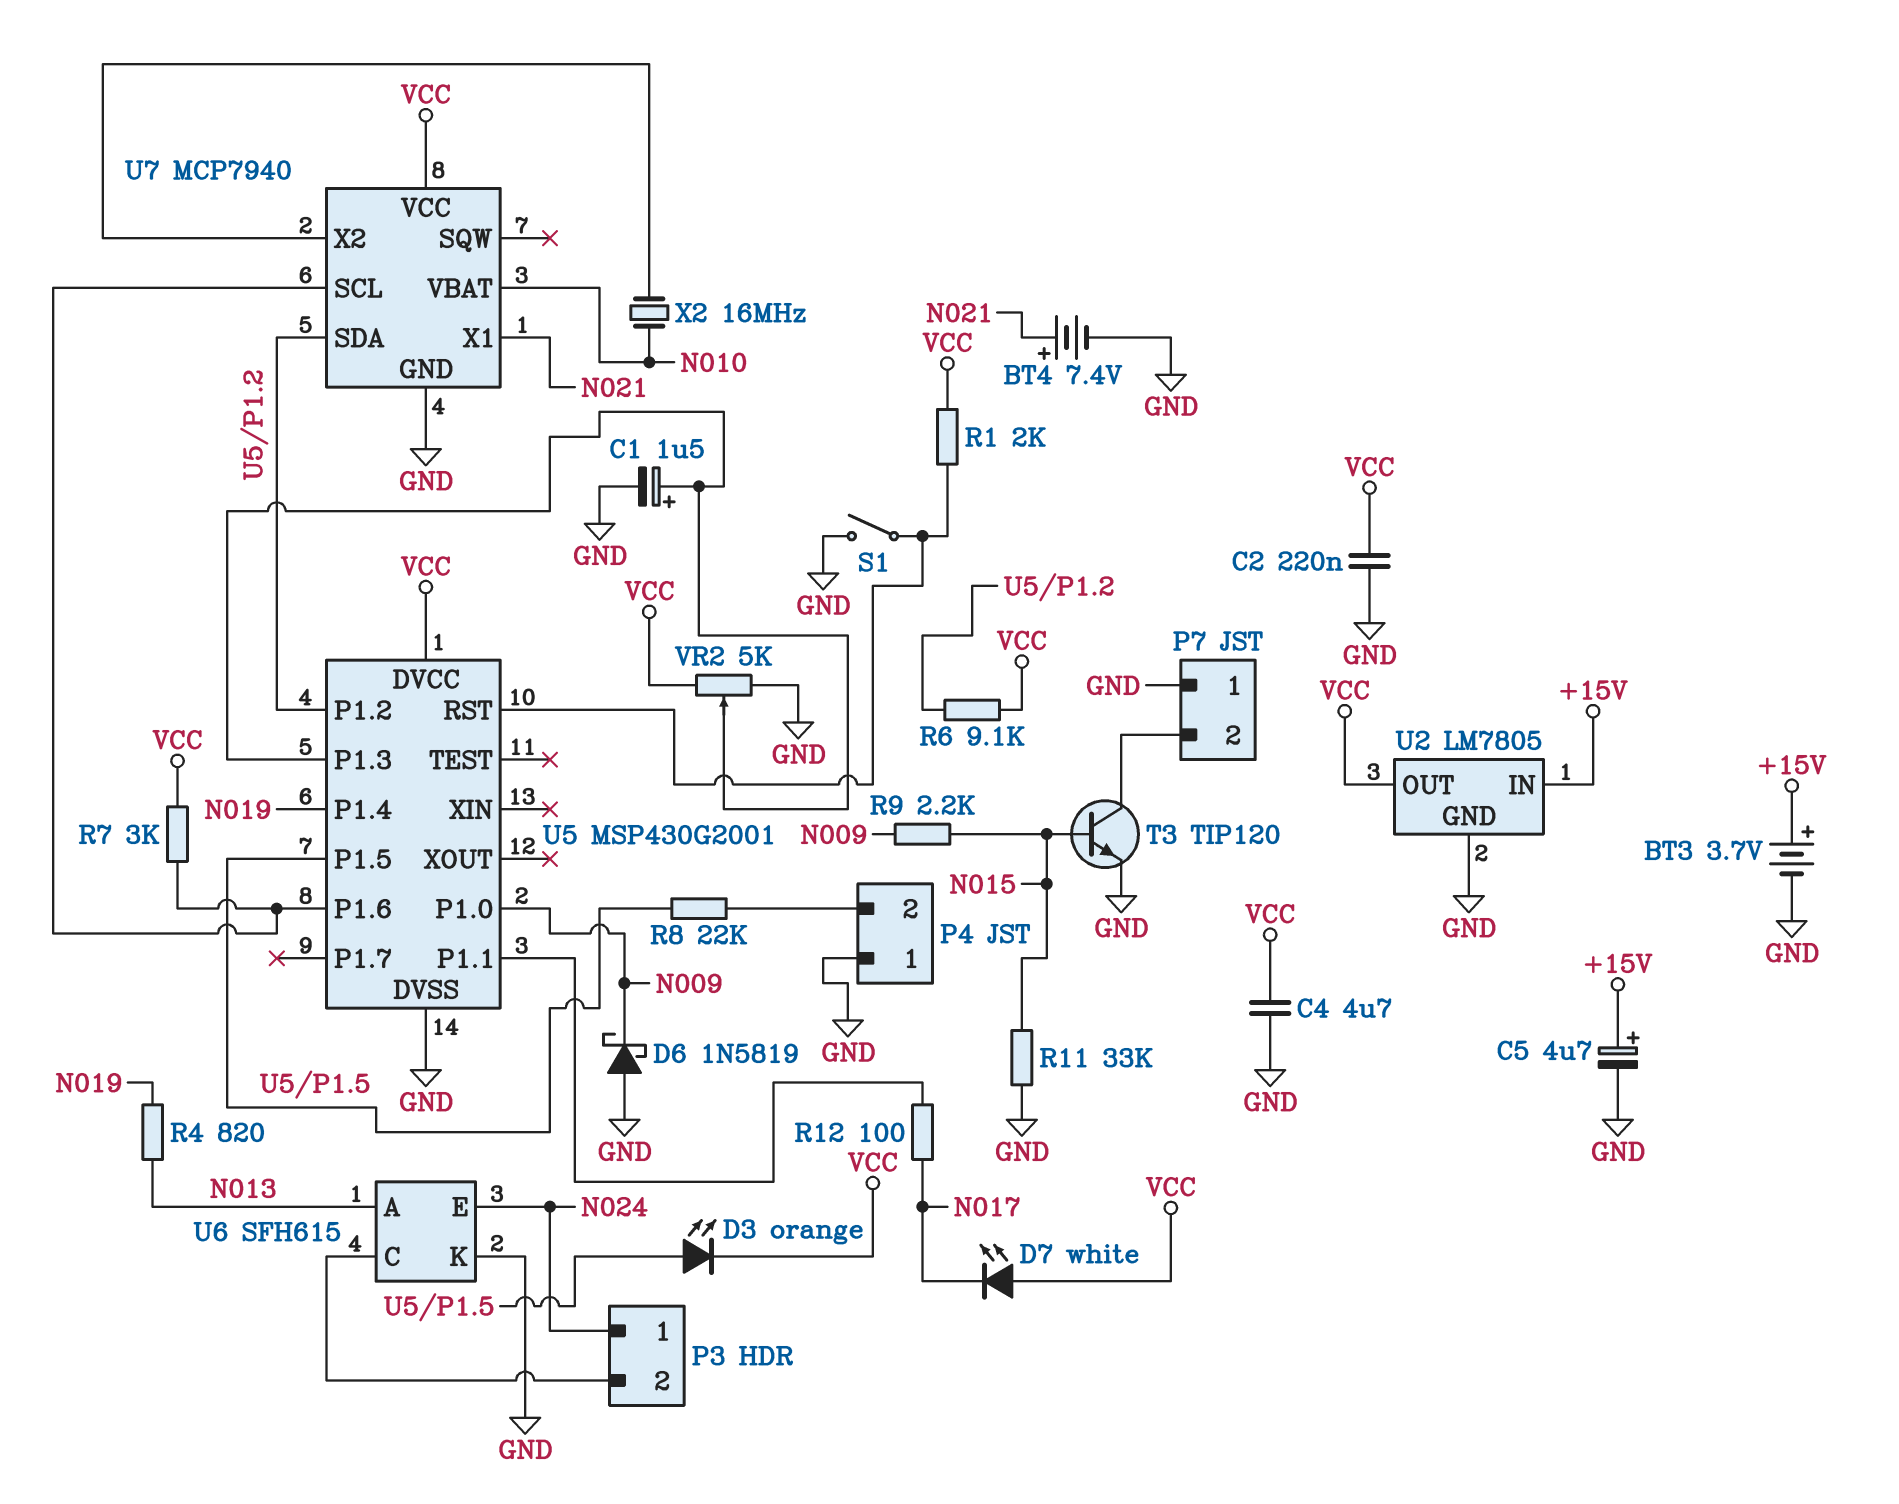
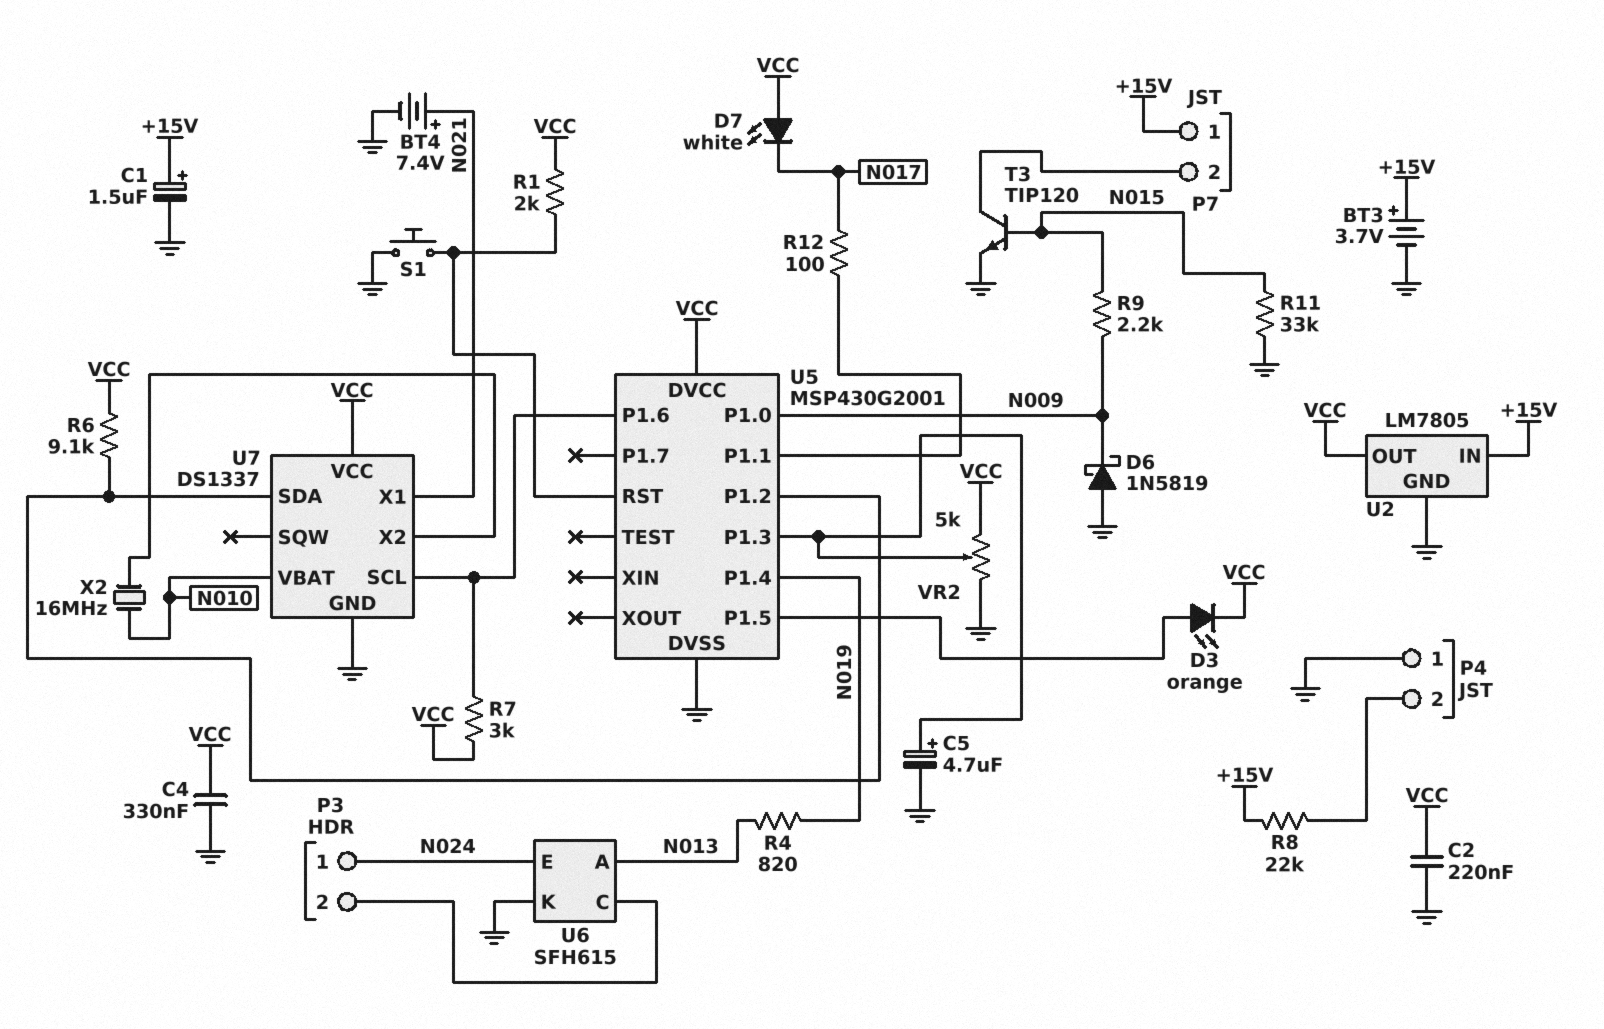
C1: 1.5uF (plus U5/P1.3, minus GND) -> 1.5uF (plus +15V, minus GND)
C4: 4.7uF (GND, VCC) -> 330nF (GND, VCC)
C5: 4.7uF (plus +15V, minus GND) -> 4.7uF (plus U5/P1.3, minus GND)
P7 pin 1: GND -> +15V
R8: 22k (P4/2, U5/P1.5) -> 22k (+15V, P4/2)
S1: switch (GND, U5/RST) -> button (GND, U5/RST)
U7: MCP7940 -> DS1337

